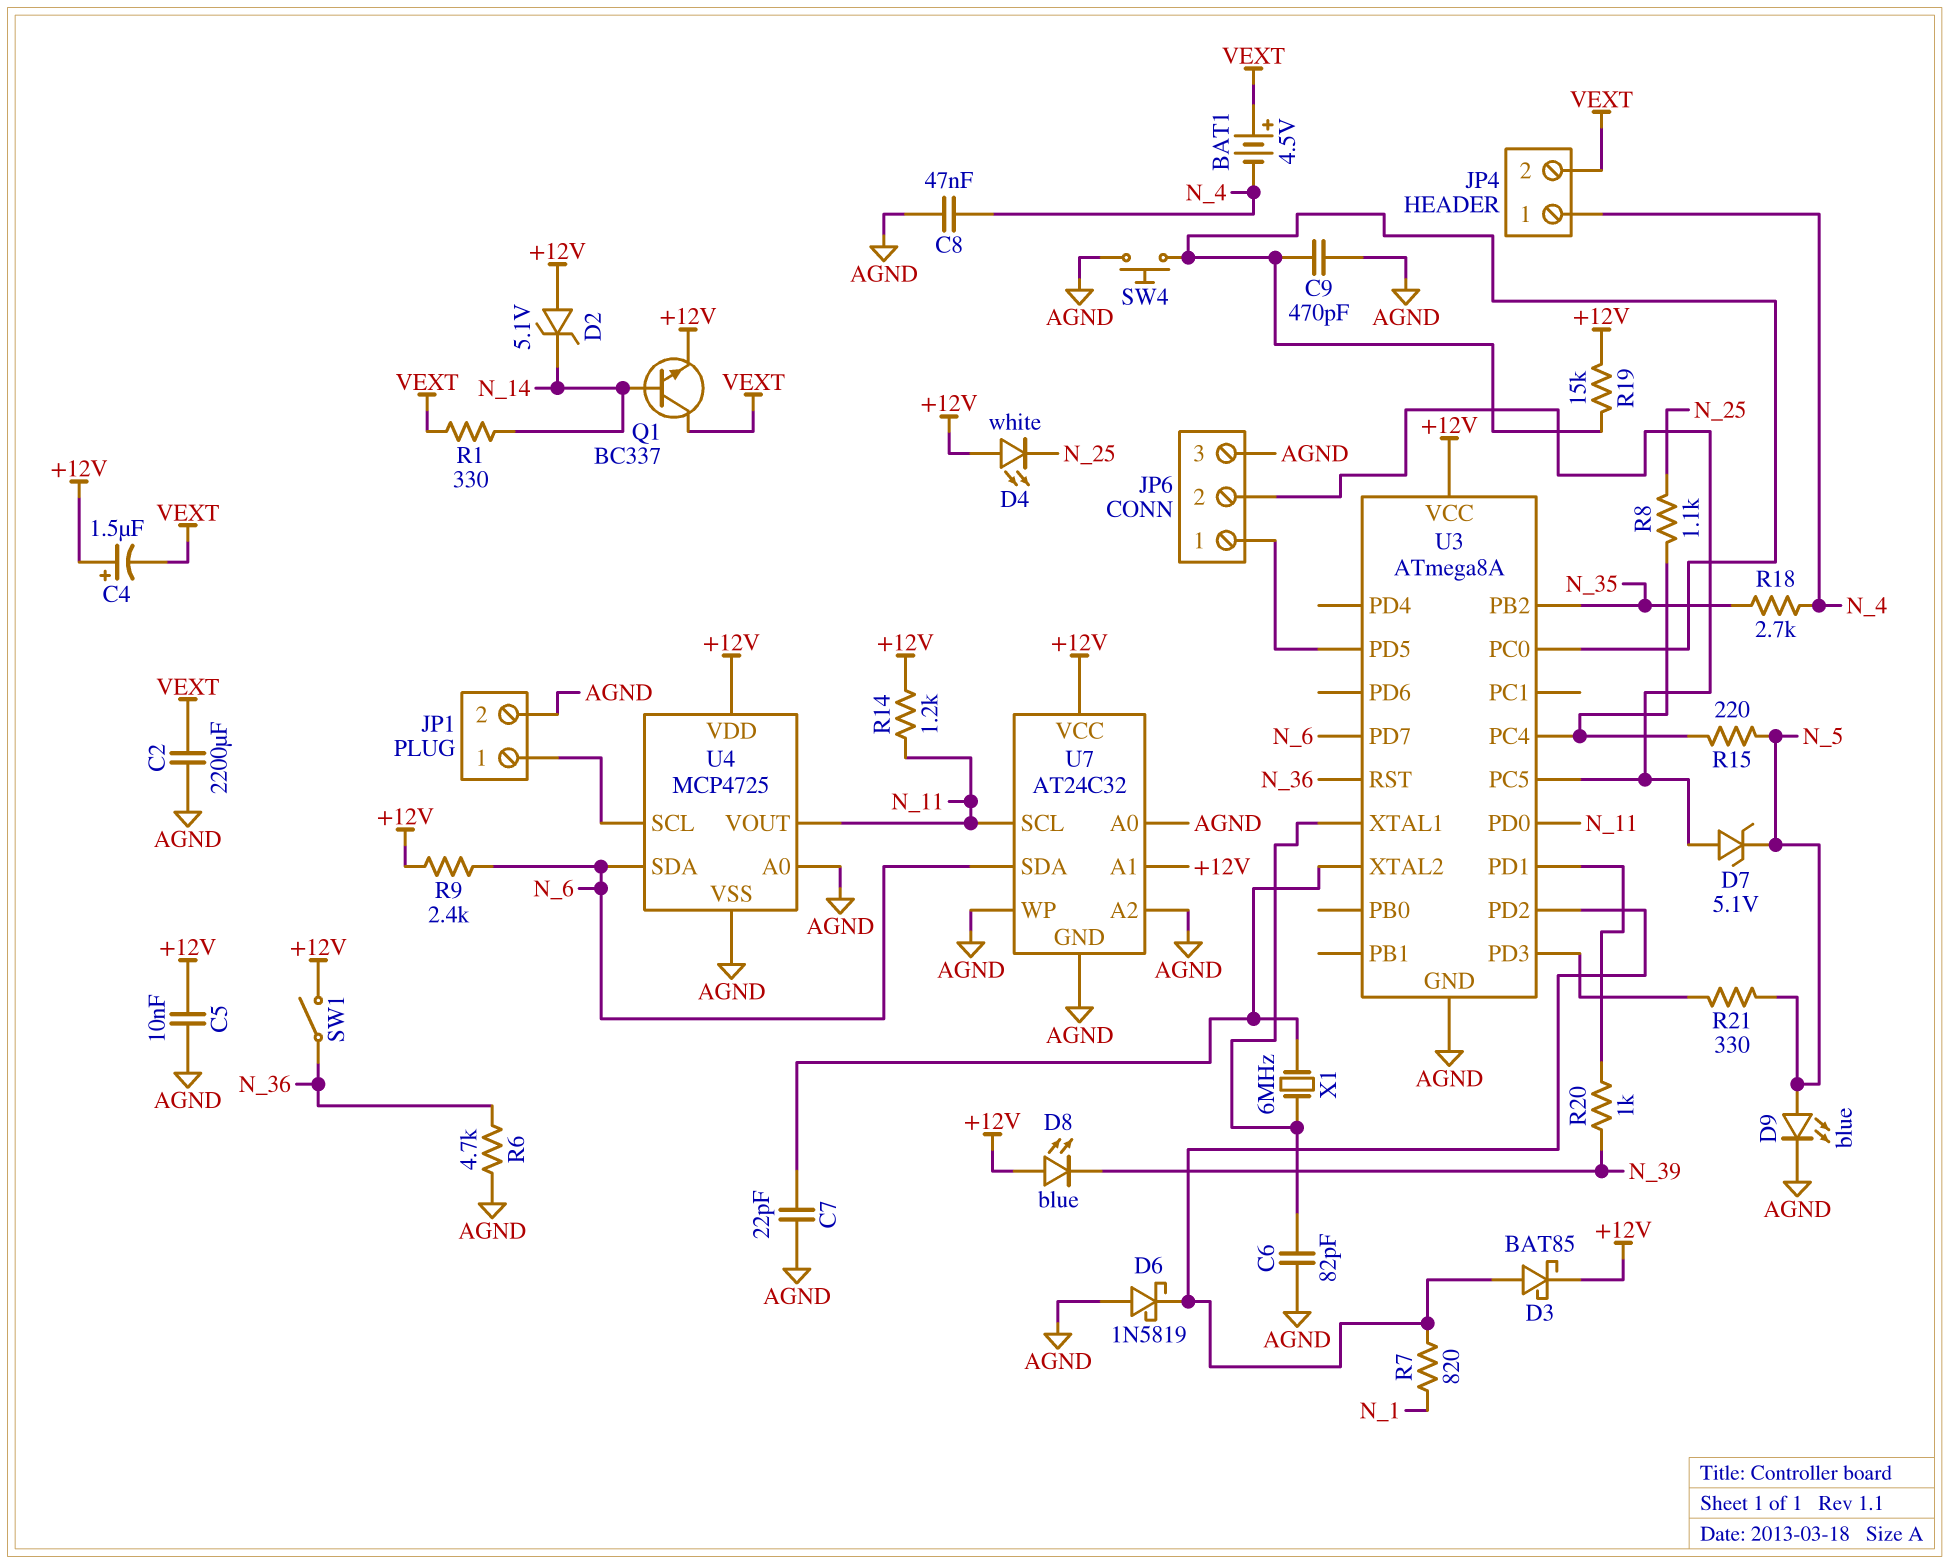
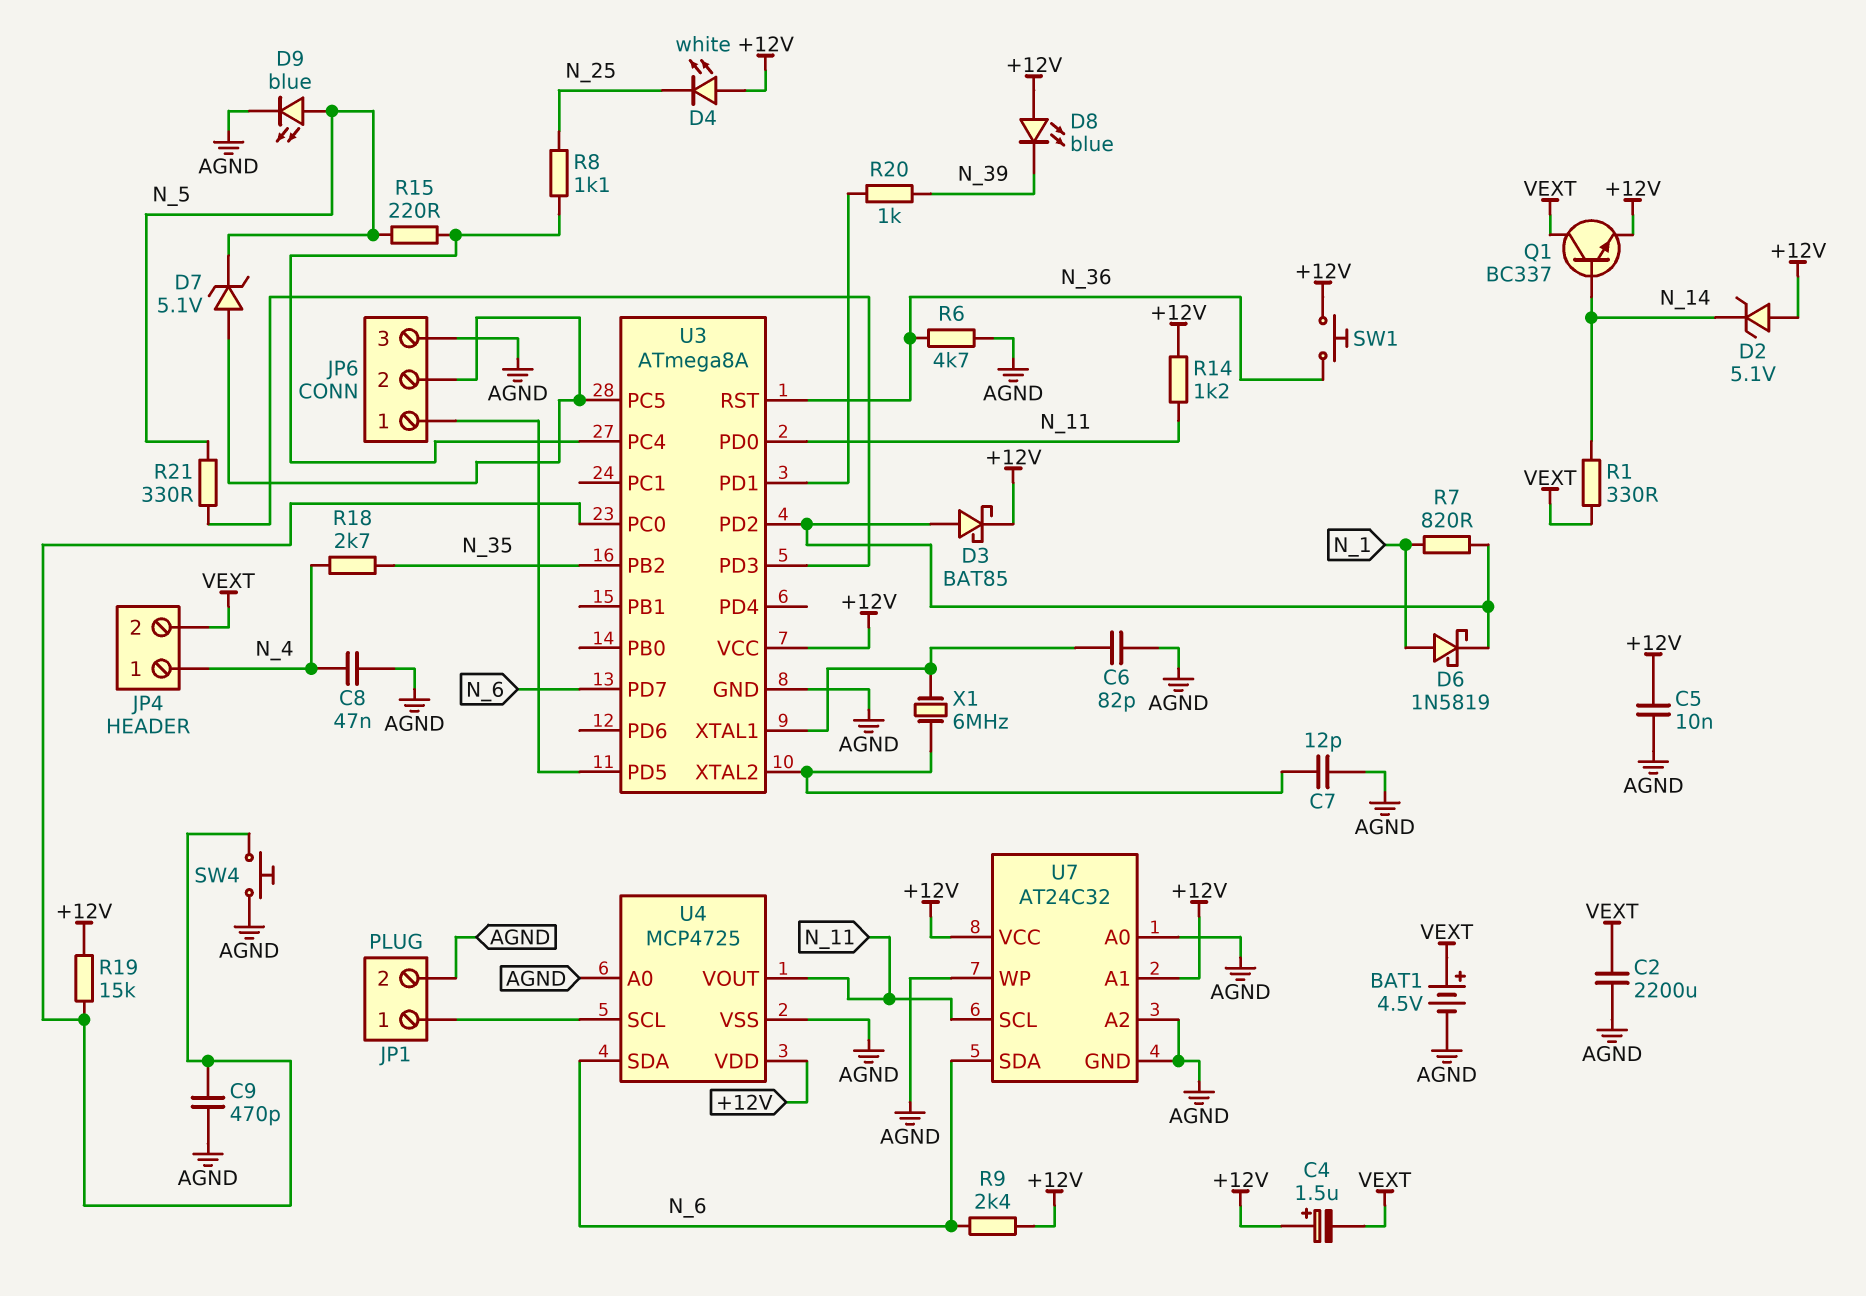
BAT1: 4.5V (plus VEXT, minus N_4) -> 4.5V (plus VEXT, minus AGND)
C7: 22pF (AGND, U3/XTAL2) -> 12pF (AGND, U3/XTAL2)
D6: schottky 1N5819 (A AGND, K U3/PD2) -> schottky 1N5819 (A N_1, K U3/PD2)
SW1: switch (+12V, N_36) -> button (+12V, N_36)

